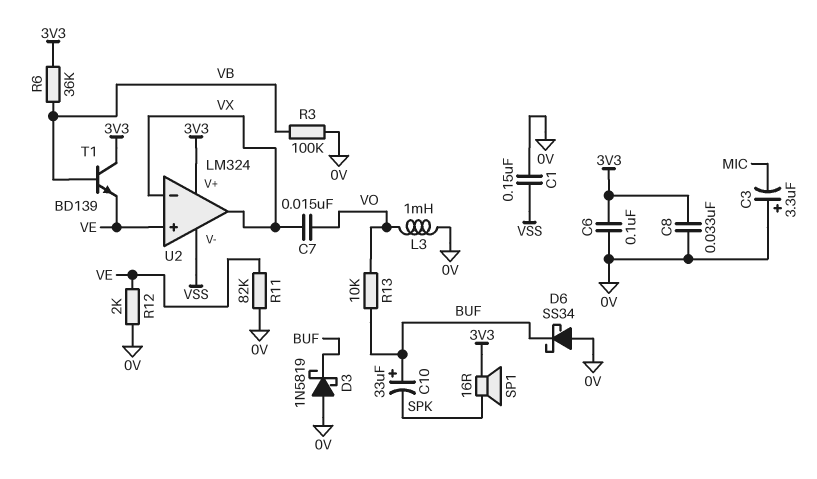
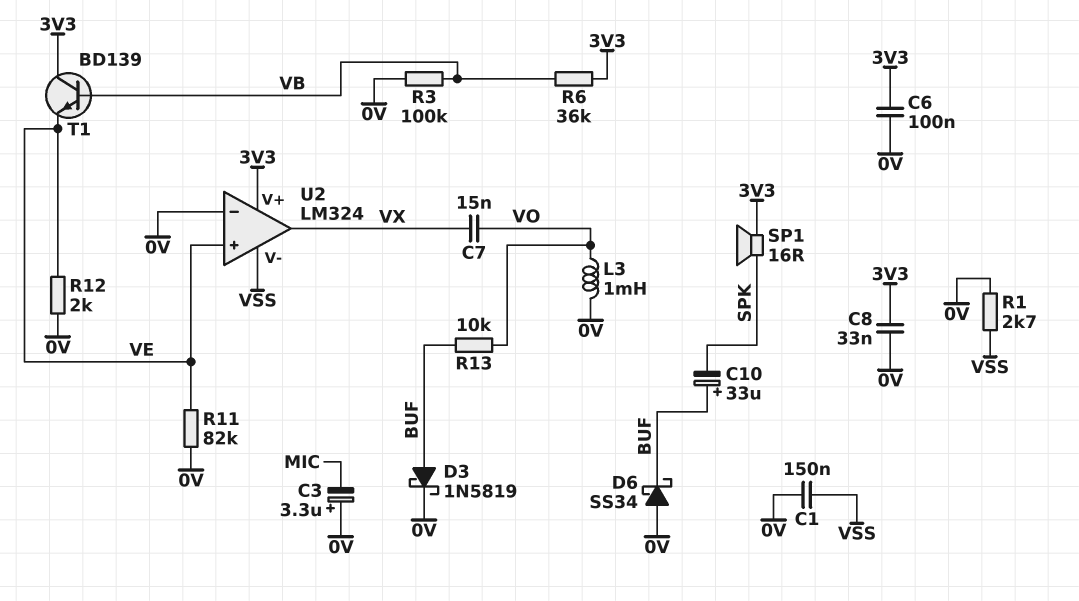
D3: schottky 1N5819 (A 0V, K BUF) -> schottky 1N5819 (A BUF, K 0V)
R1: none -> 2.7k (0V, VSS)
U2 pin in-: VX -> 0V

